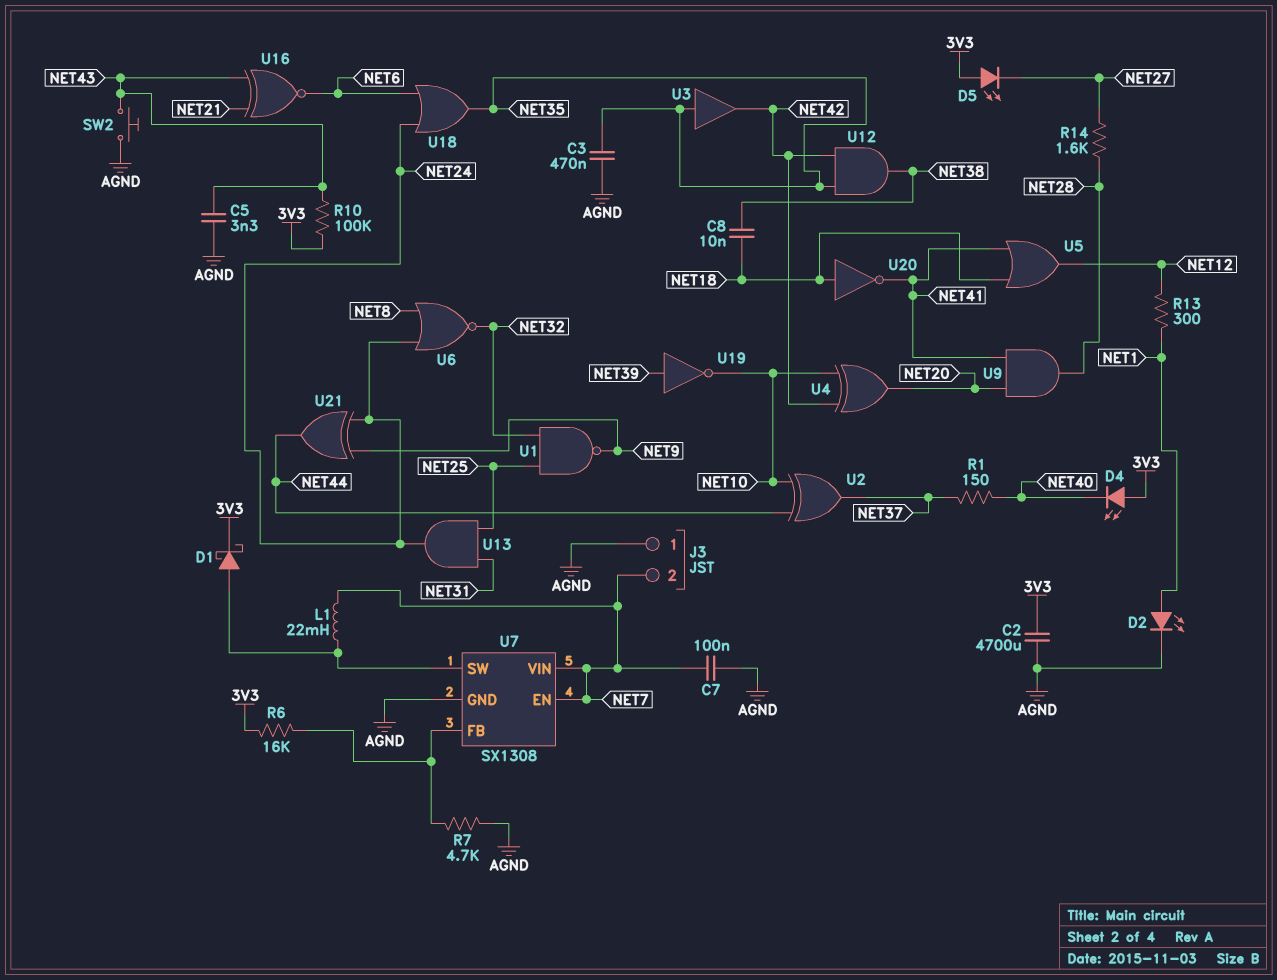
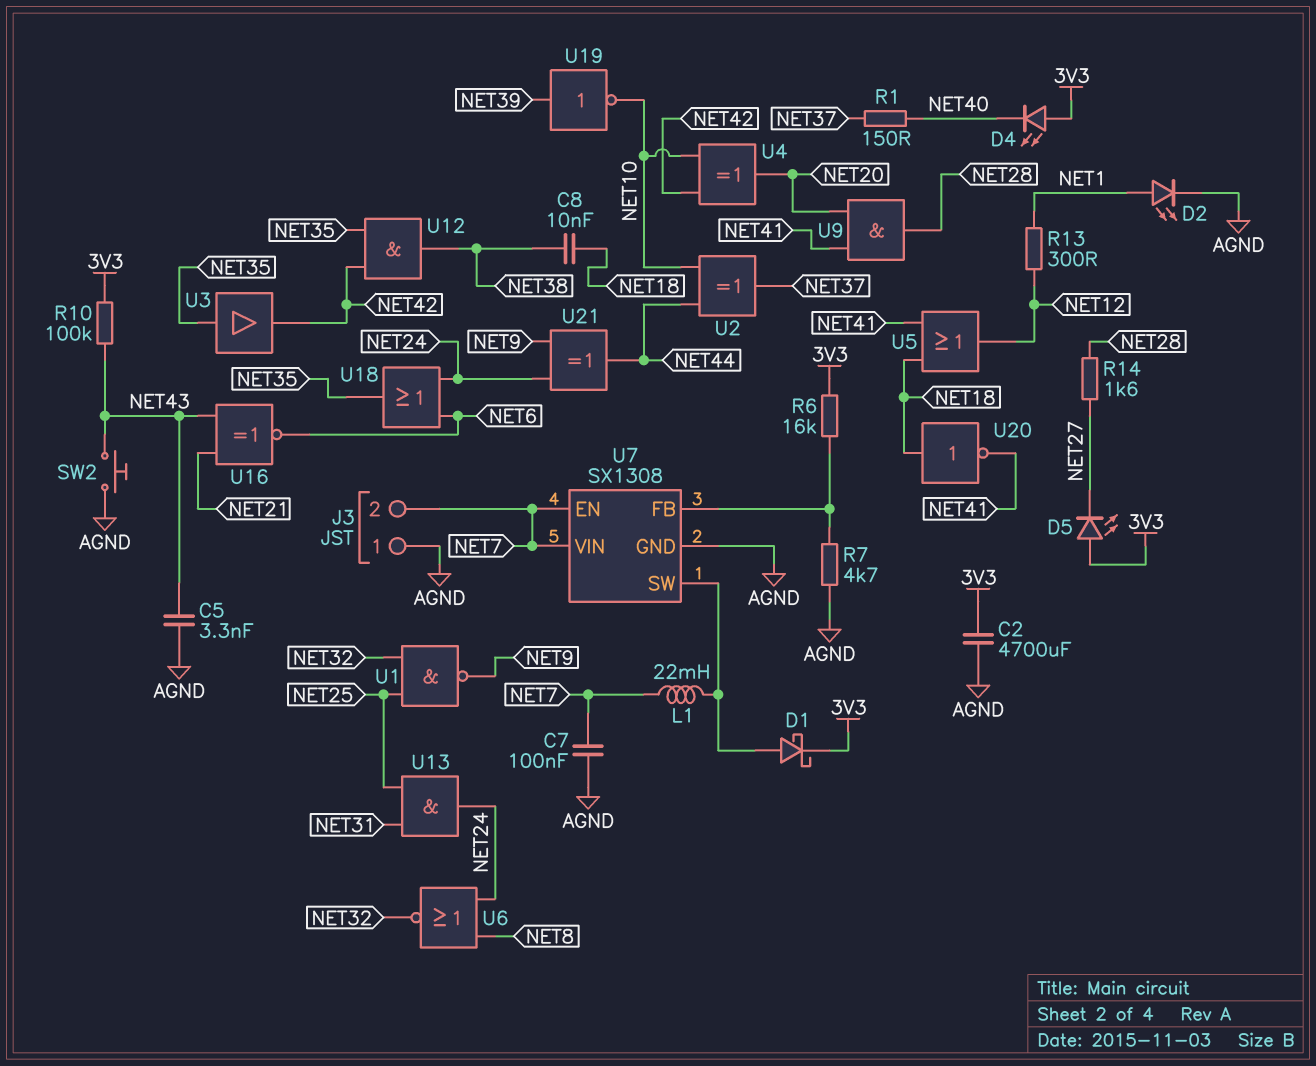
C3: 470nF (AGND, NET35) -> none

